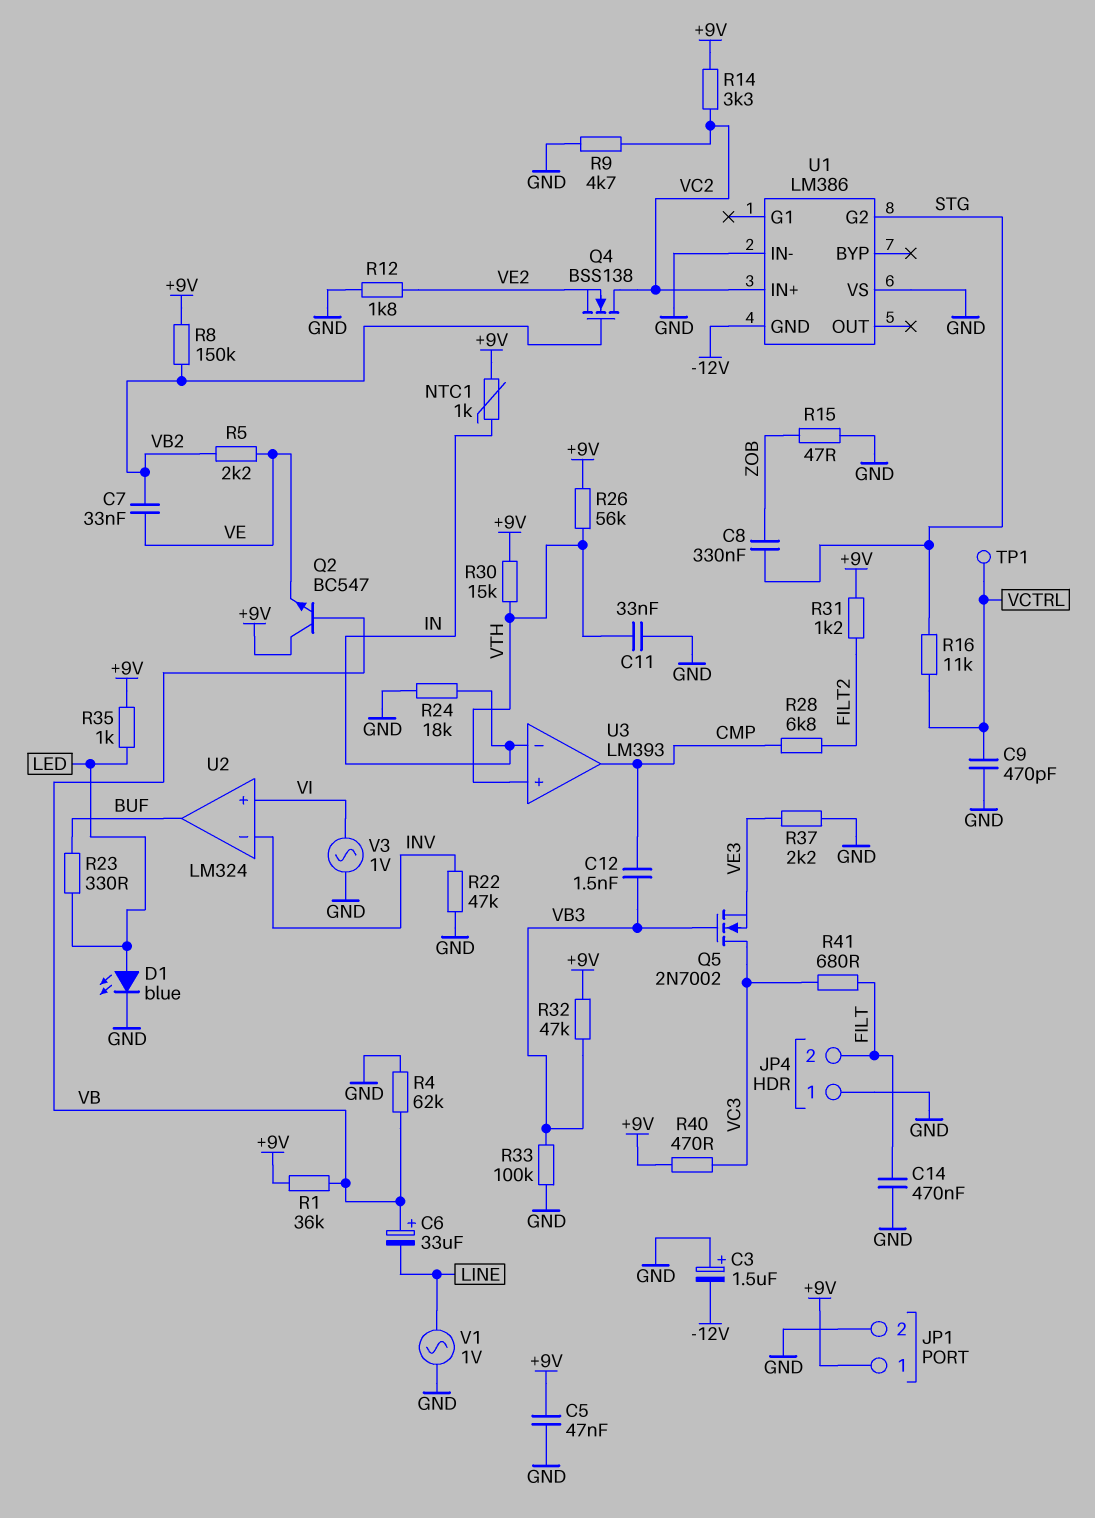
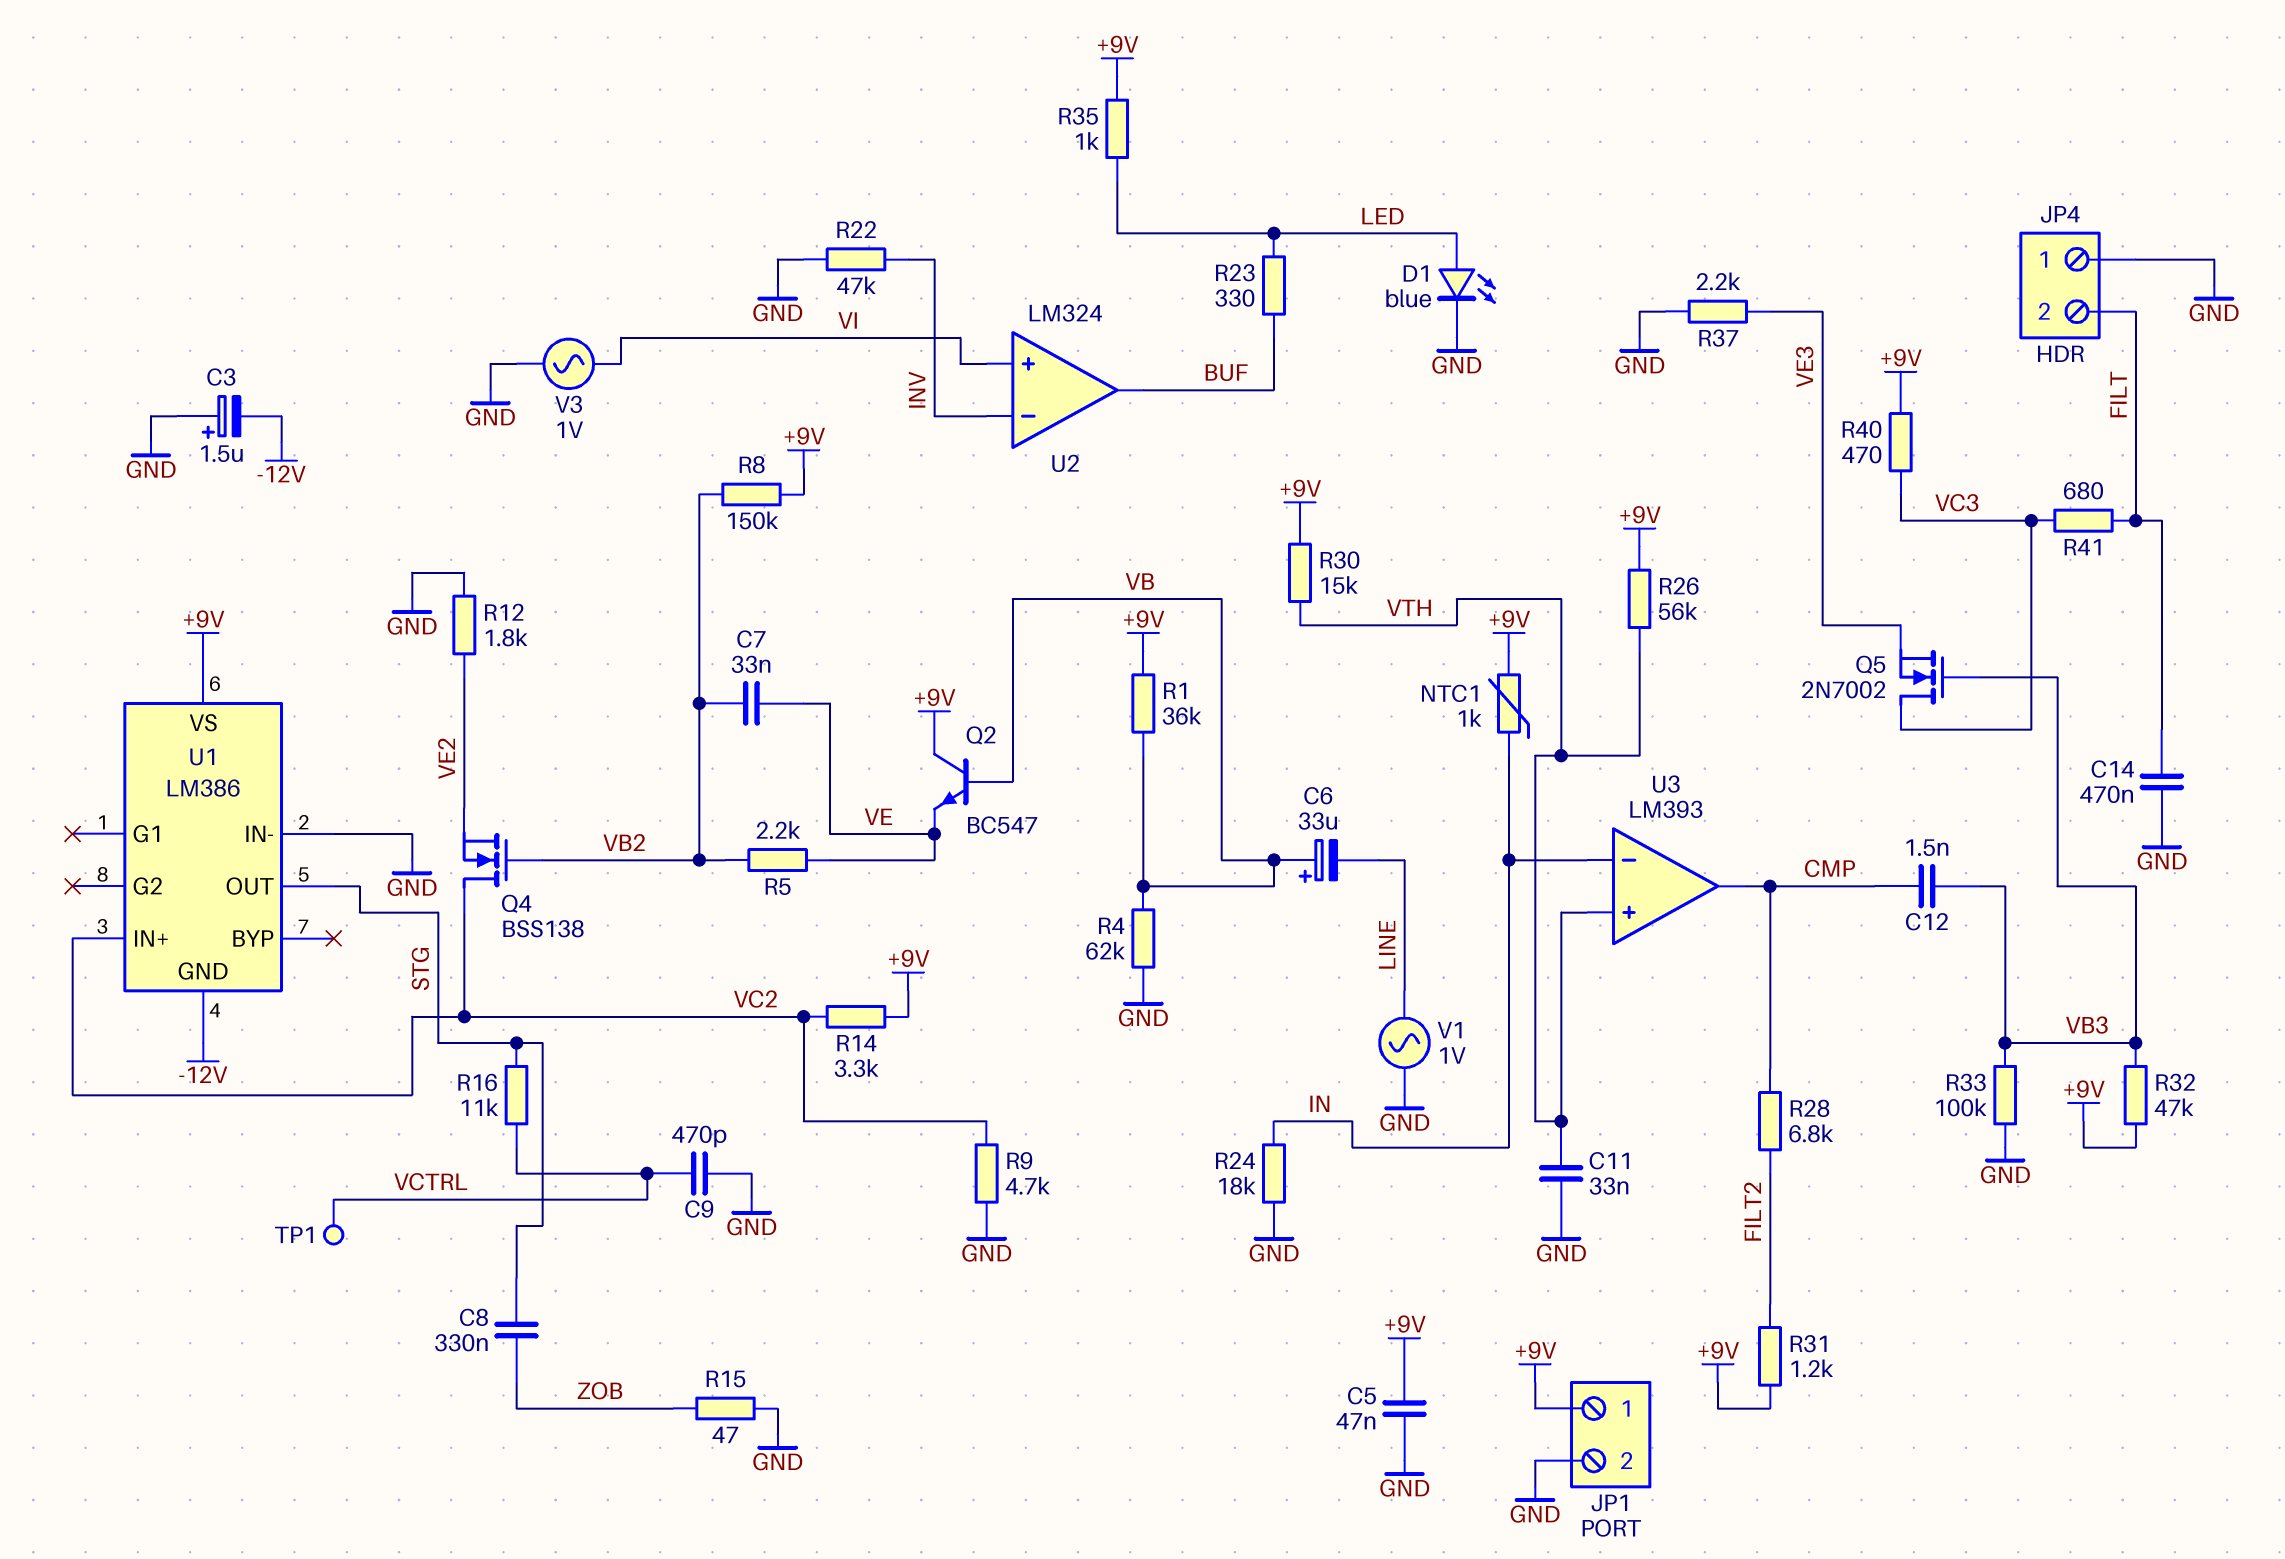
U1 pin G2: STG -> none
U1 pin OUT: none -> STG
U1 pin VS: GND -> +9V

